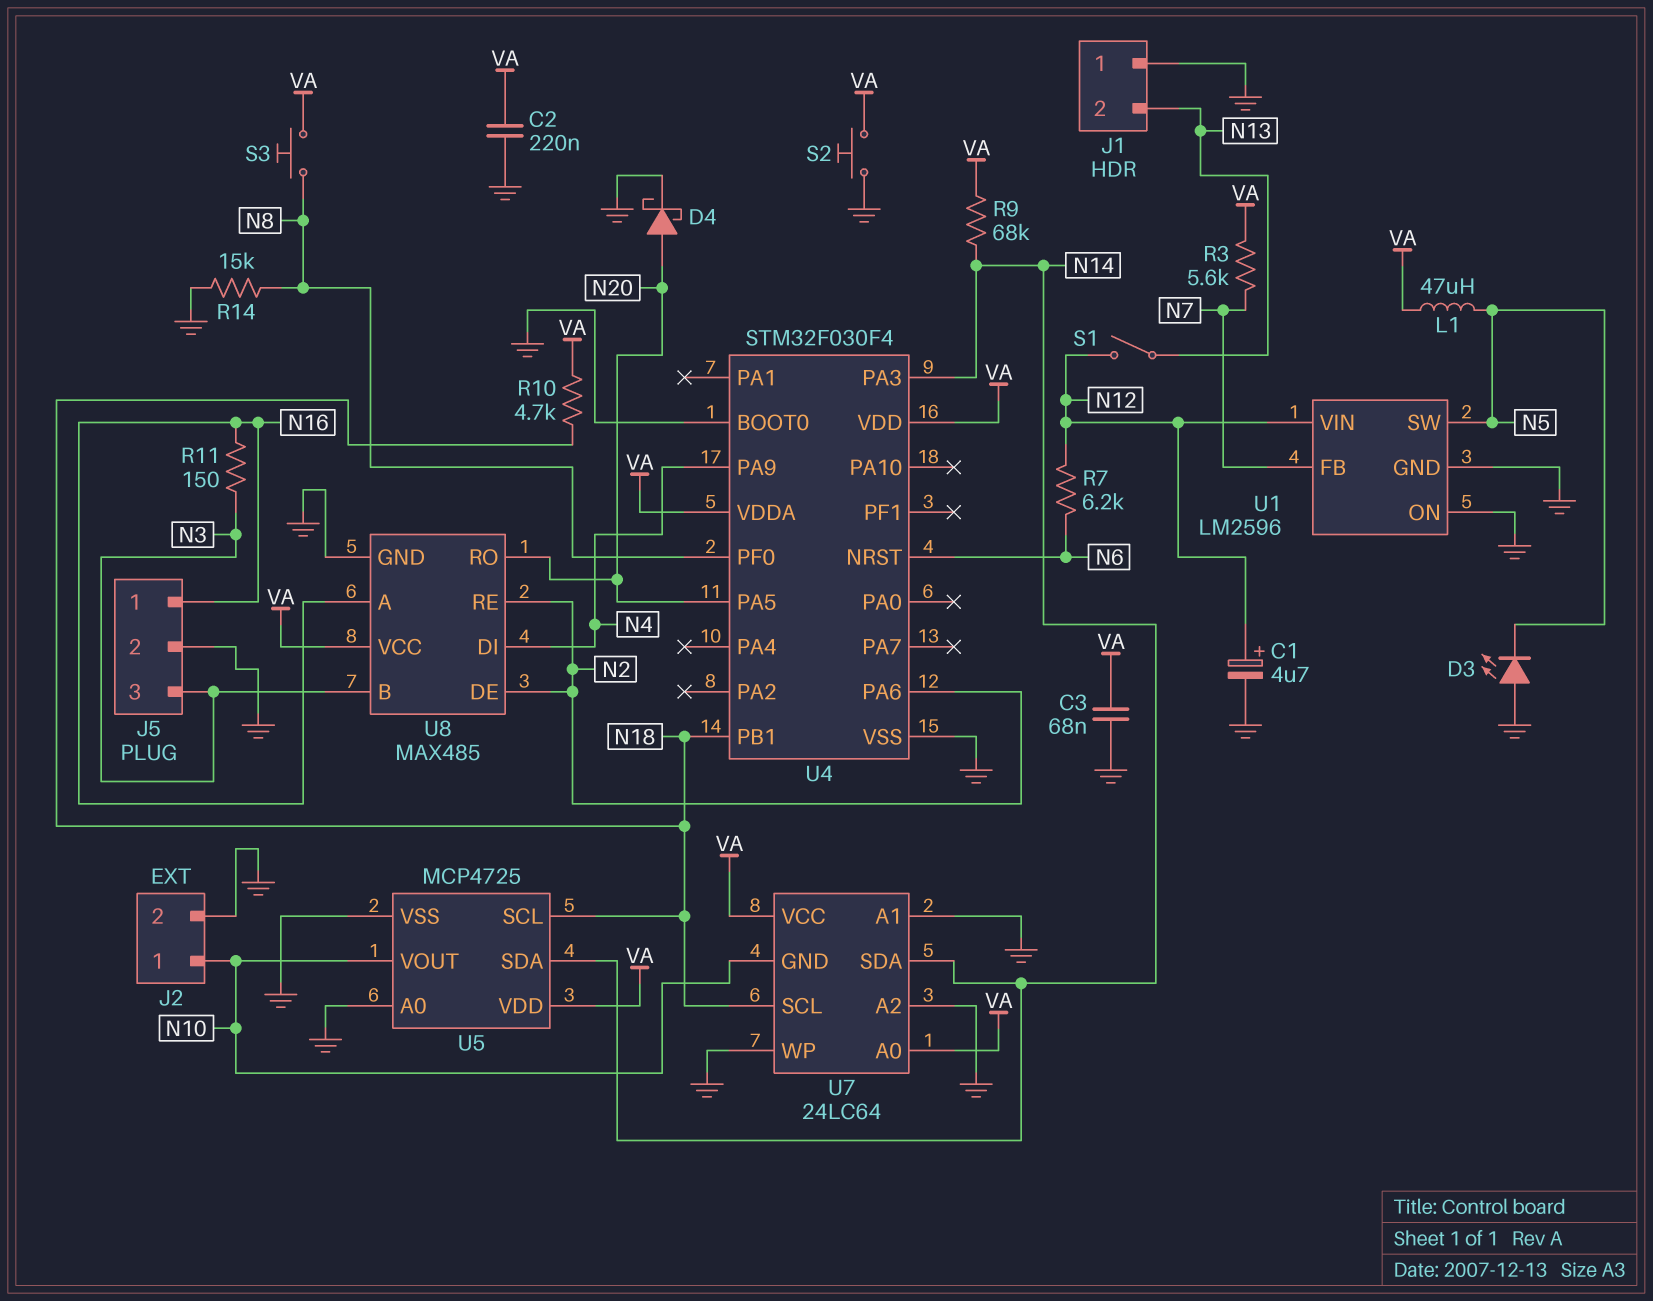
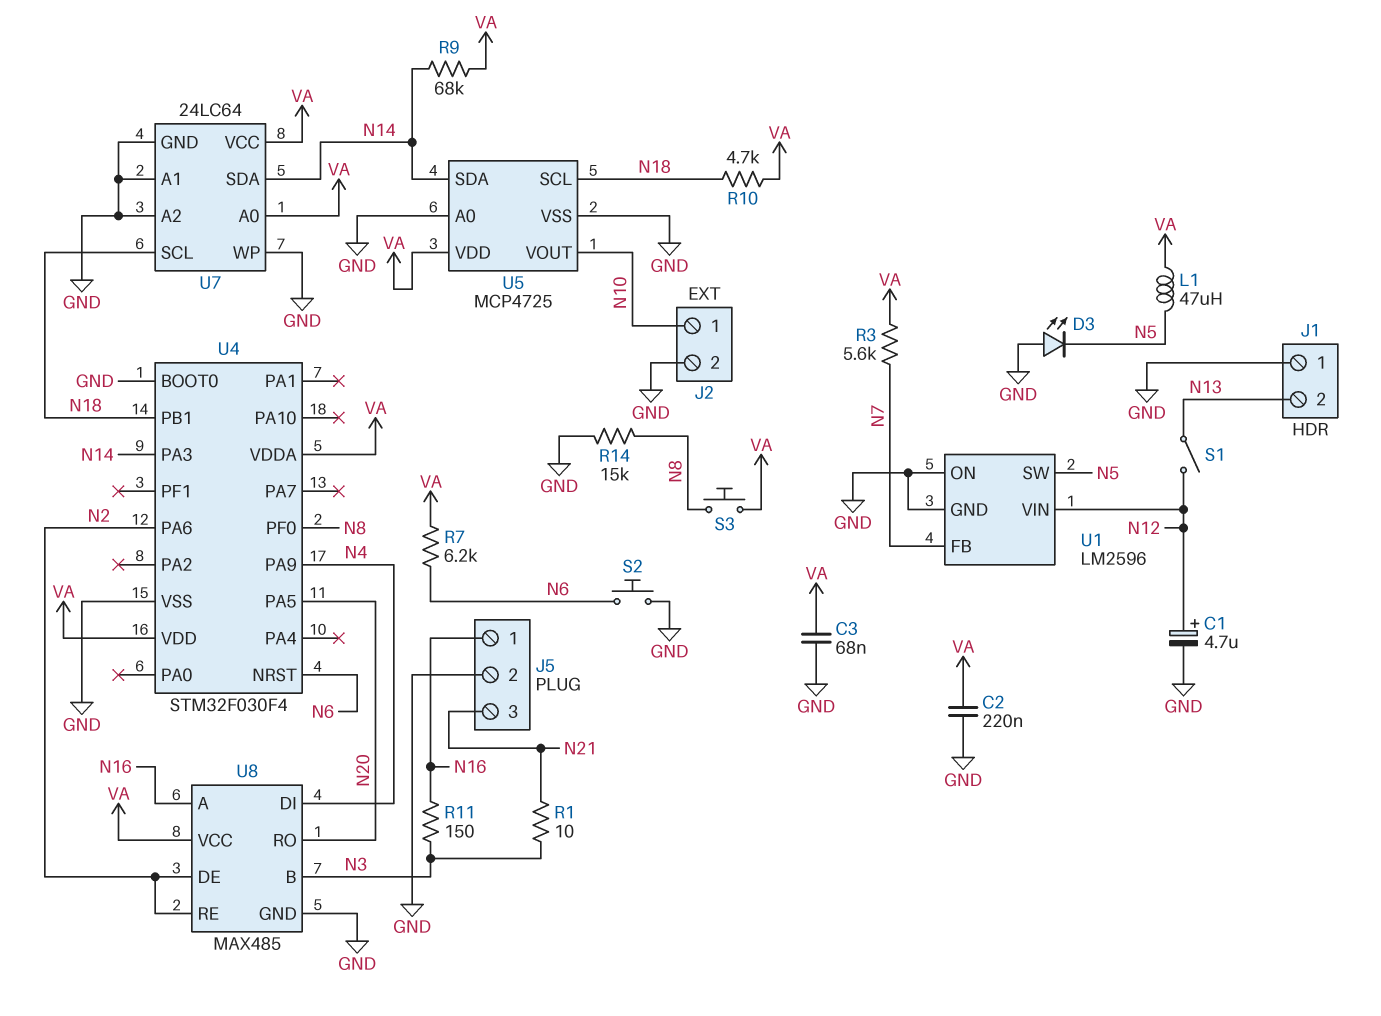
D4: schottky (A N20, K GND) -> none
J5 pin 3: N3 -> N21
R1: none -> 10 (N3, N21)
R7: 6.2k (N6, N12) -> 6.2k (N6, VA)
S2: button (GND, VA) -> button (GND, N6)
U7 pin GND: N10 -> GND

